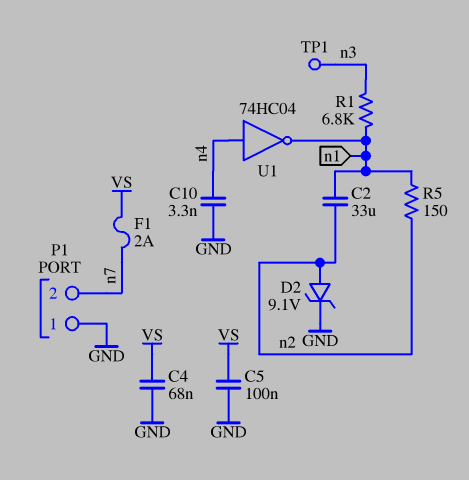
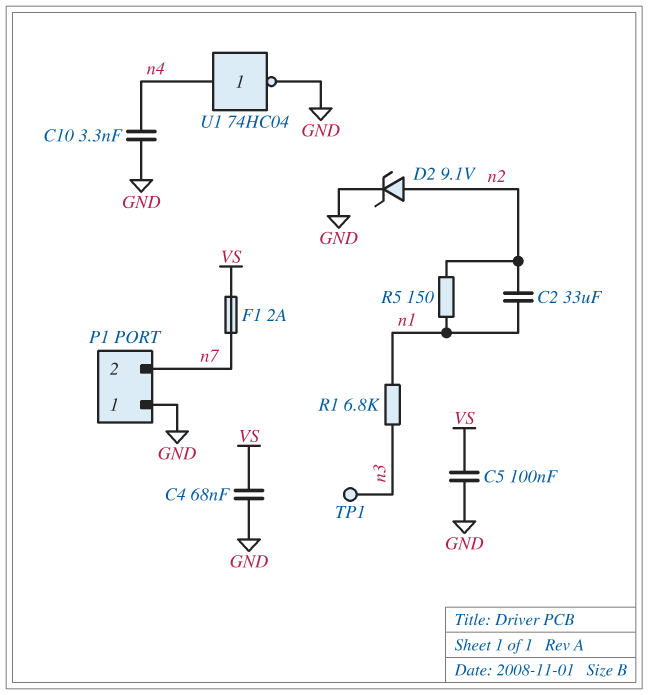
U1: NOT 74HC04 (in n4, out n1) -> NOT 74HC04 (in n4, out GND)

